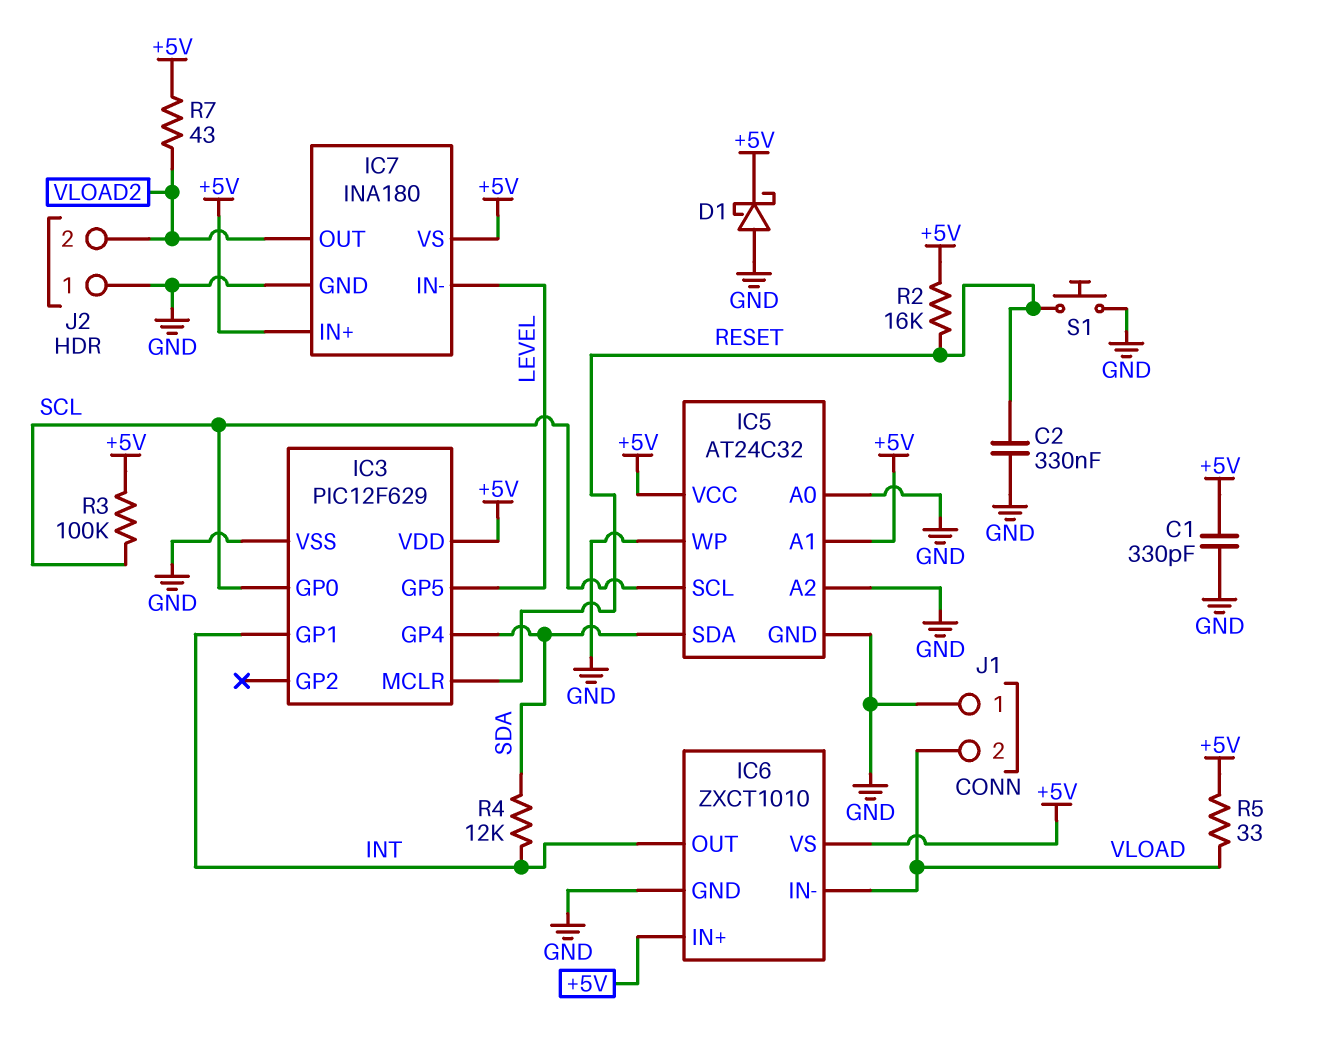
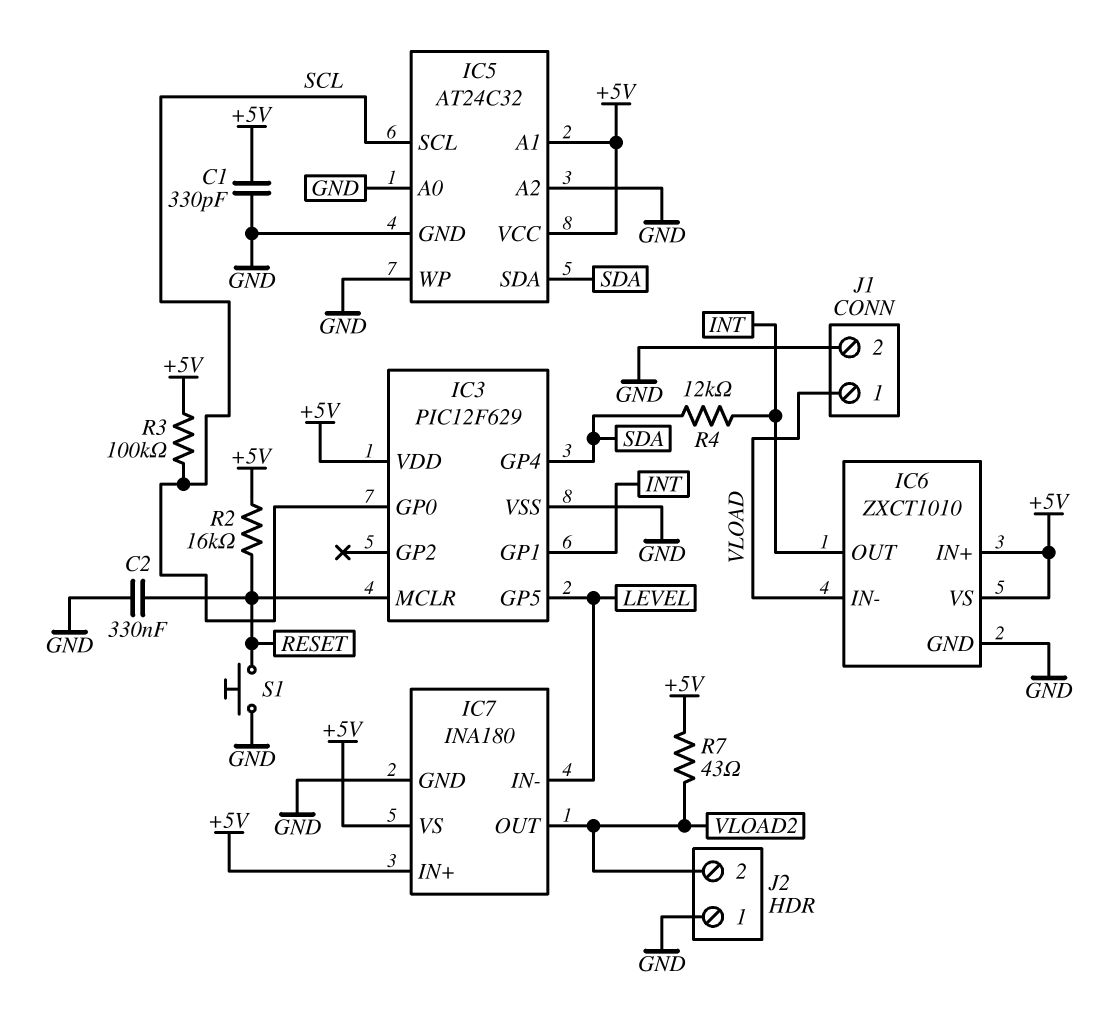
D1: schottky (A GND, K +5V) -> none
J1 pin 1: GND -> VLOAD
J1 pin 2: VLOAD -> GND
R5: 33 (+5V, VLOAD) -> none

